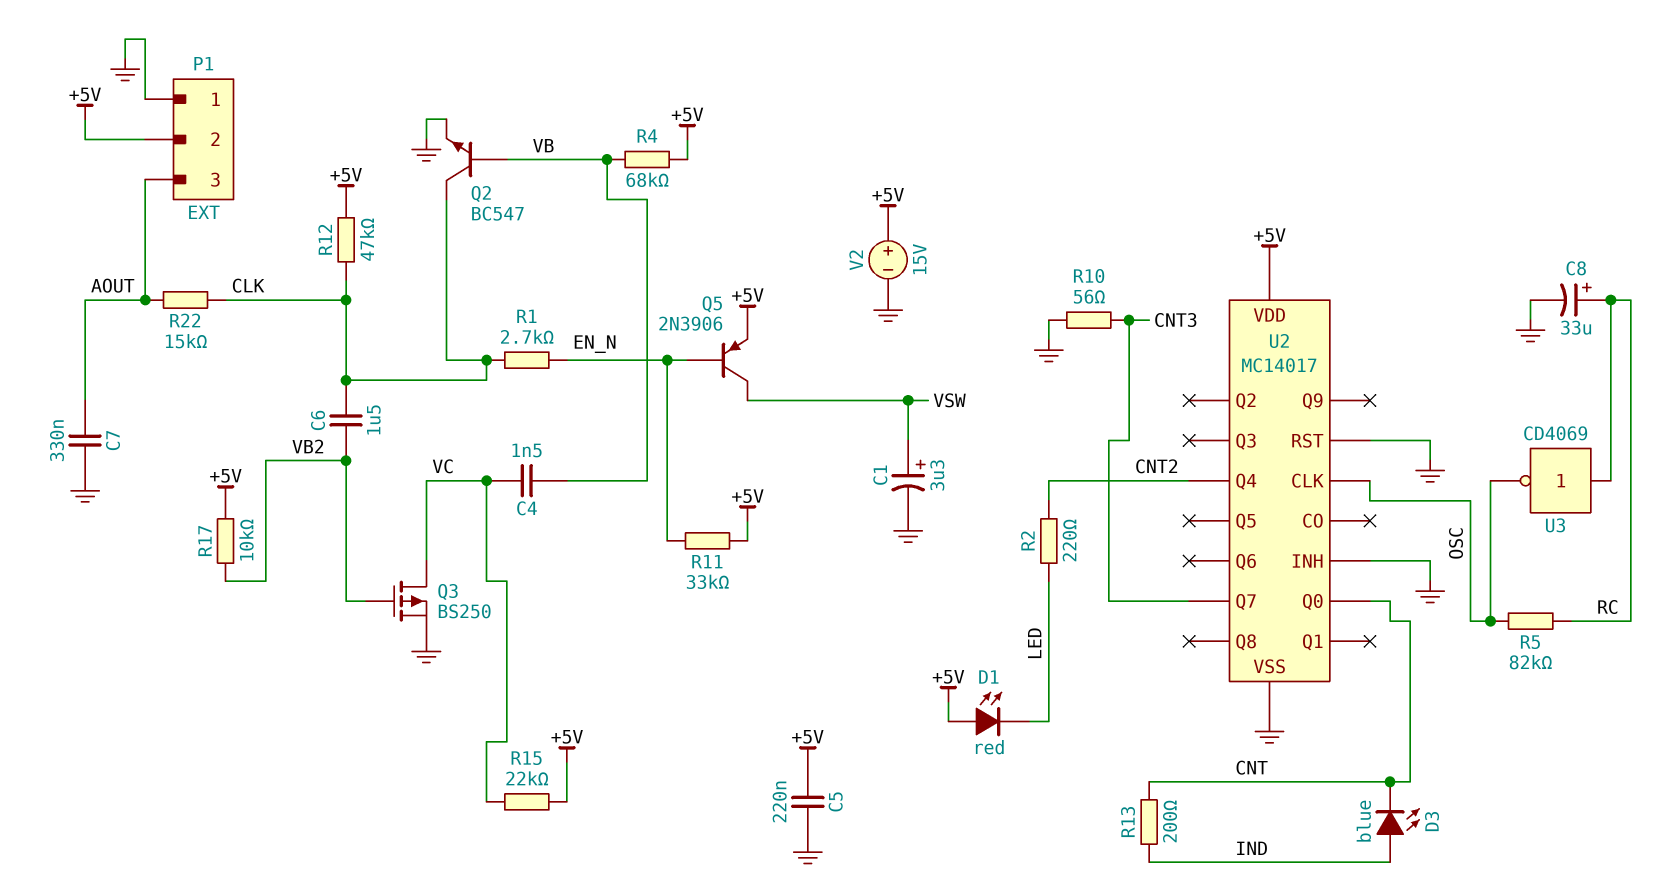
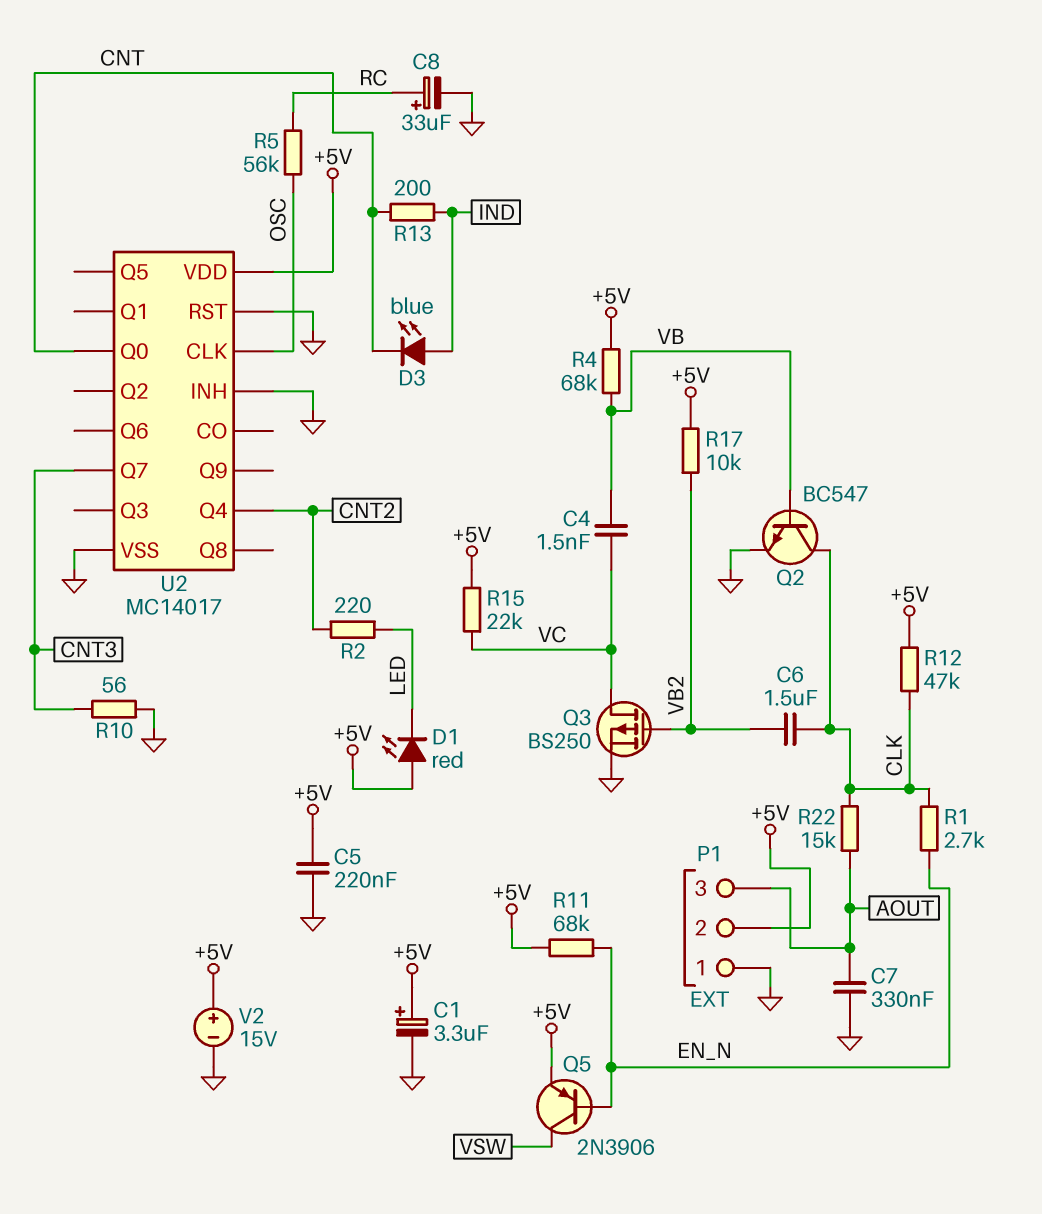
C1: 3.3uF (plus VSW, minus GND) -> 3.3uF (plus +5V, minus GND)
R5: 82k (OSC, RC) -> 56k (OSC, RC)
R11: 33k (+5V, EN_N) -> 68k (+5V, EN_N)
U3: NOT CD4069 (in RC, out OSC) -> none

